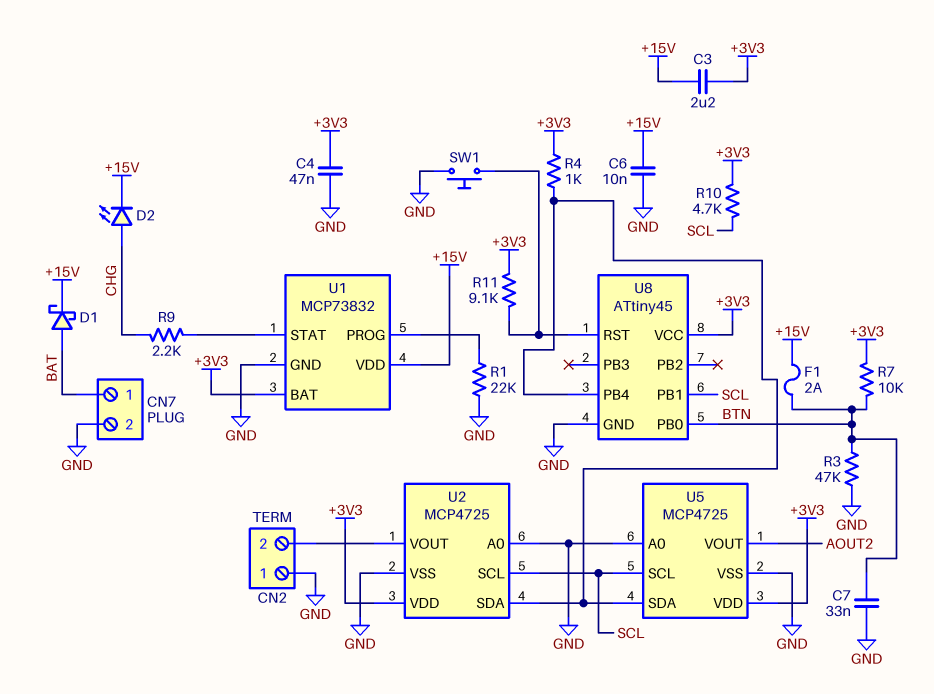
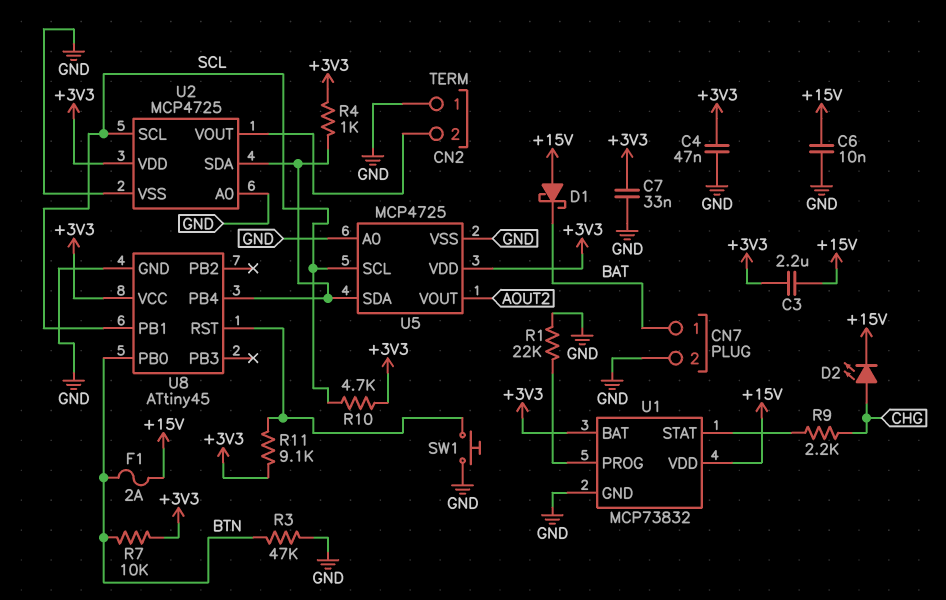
C7: 33nF (BTN, GND) -> 33nF (+3V3, GND)
D1: schottky (A BAT, K +15V) -> schottky (A +15V, K BAT)

